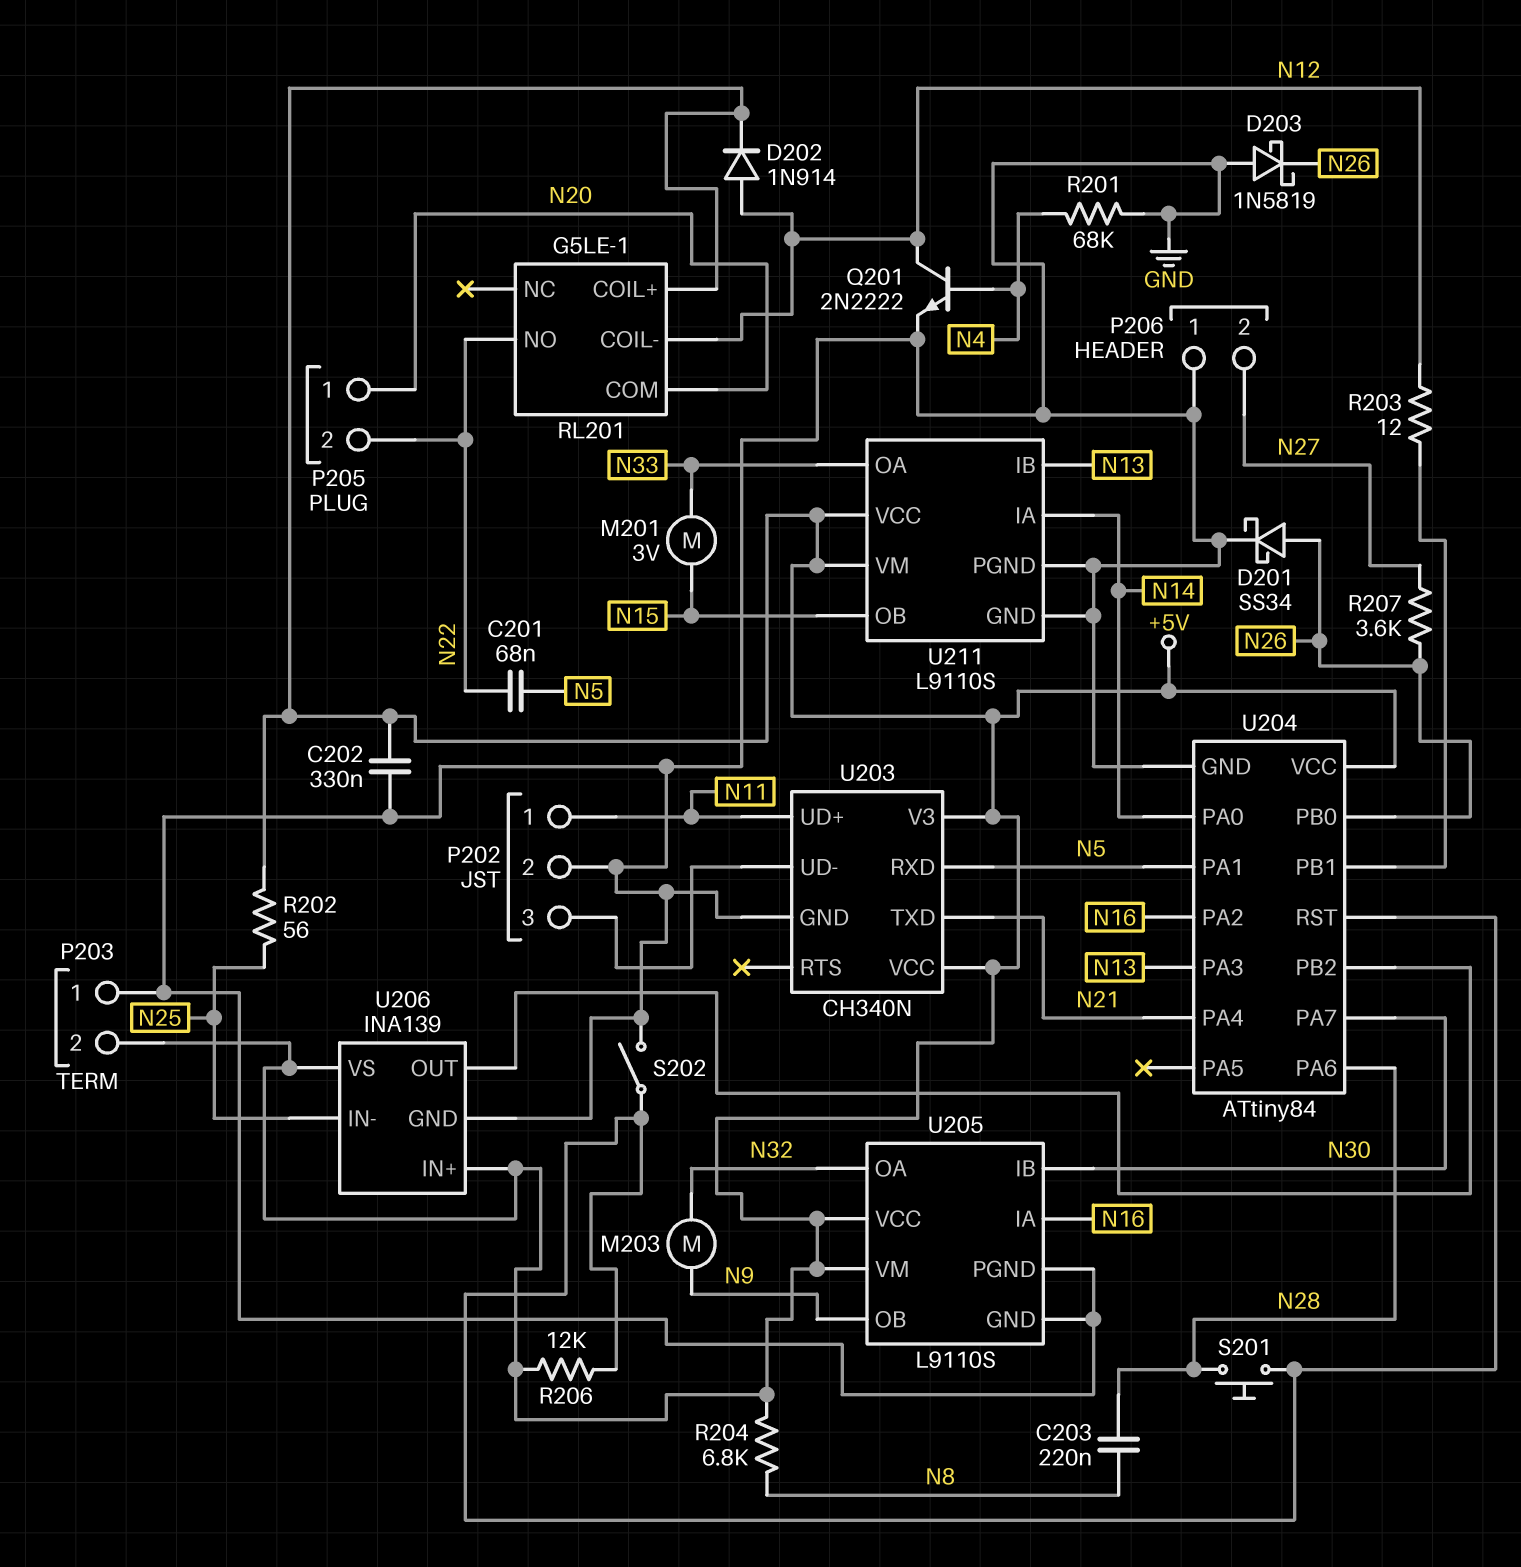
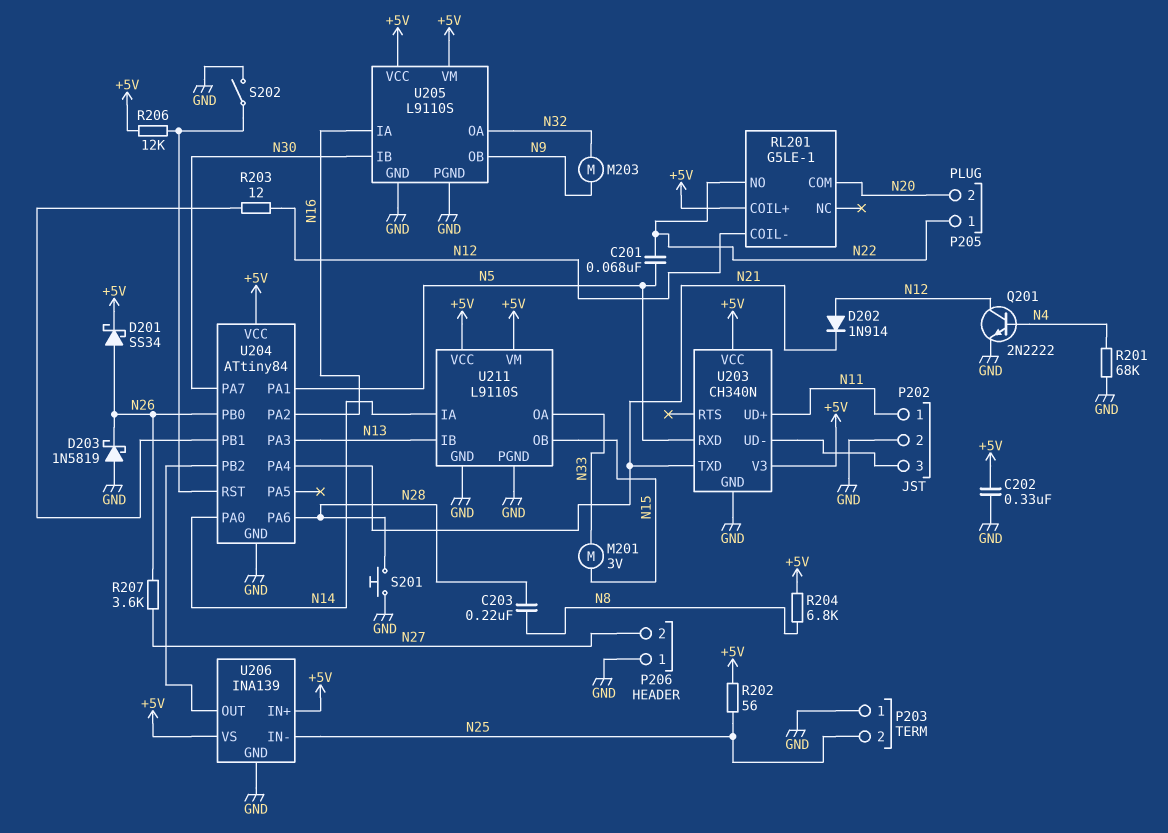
D201: schottky SS34 (A N26, K GND) -> schottky SS34 (A N26, K +5V)
D202: diode 1N914 (A N12, K +5V) -> diode 1N914 (A N12, K N21)
P203 pin 2: +5V -> N25
P205 pin 1: N20 -> N22
P205 pin 2: N22 -> N20
S201: button (N28, U204/RST) -> button (GND, N28)

